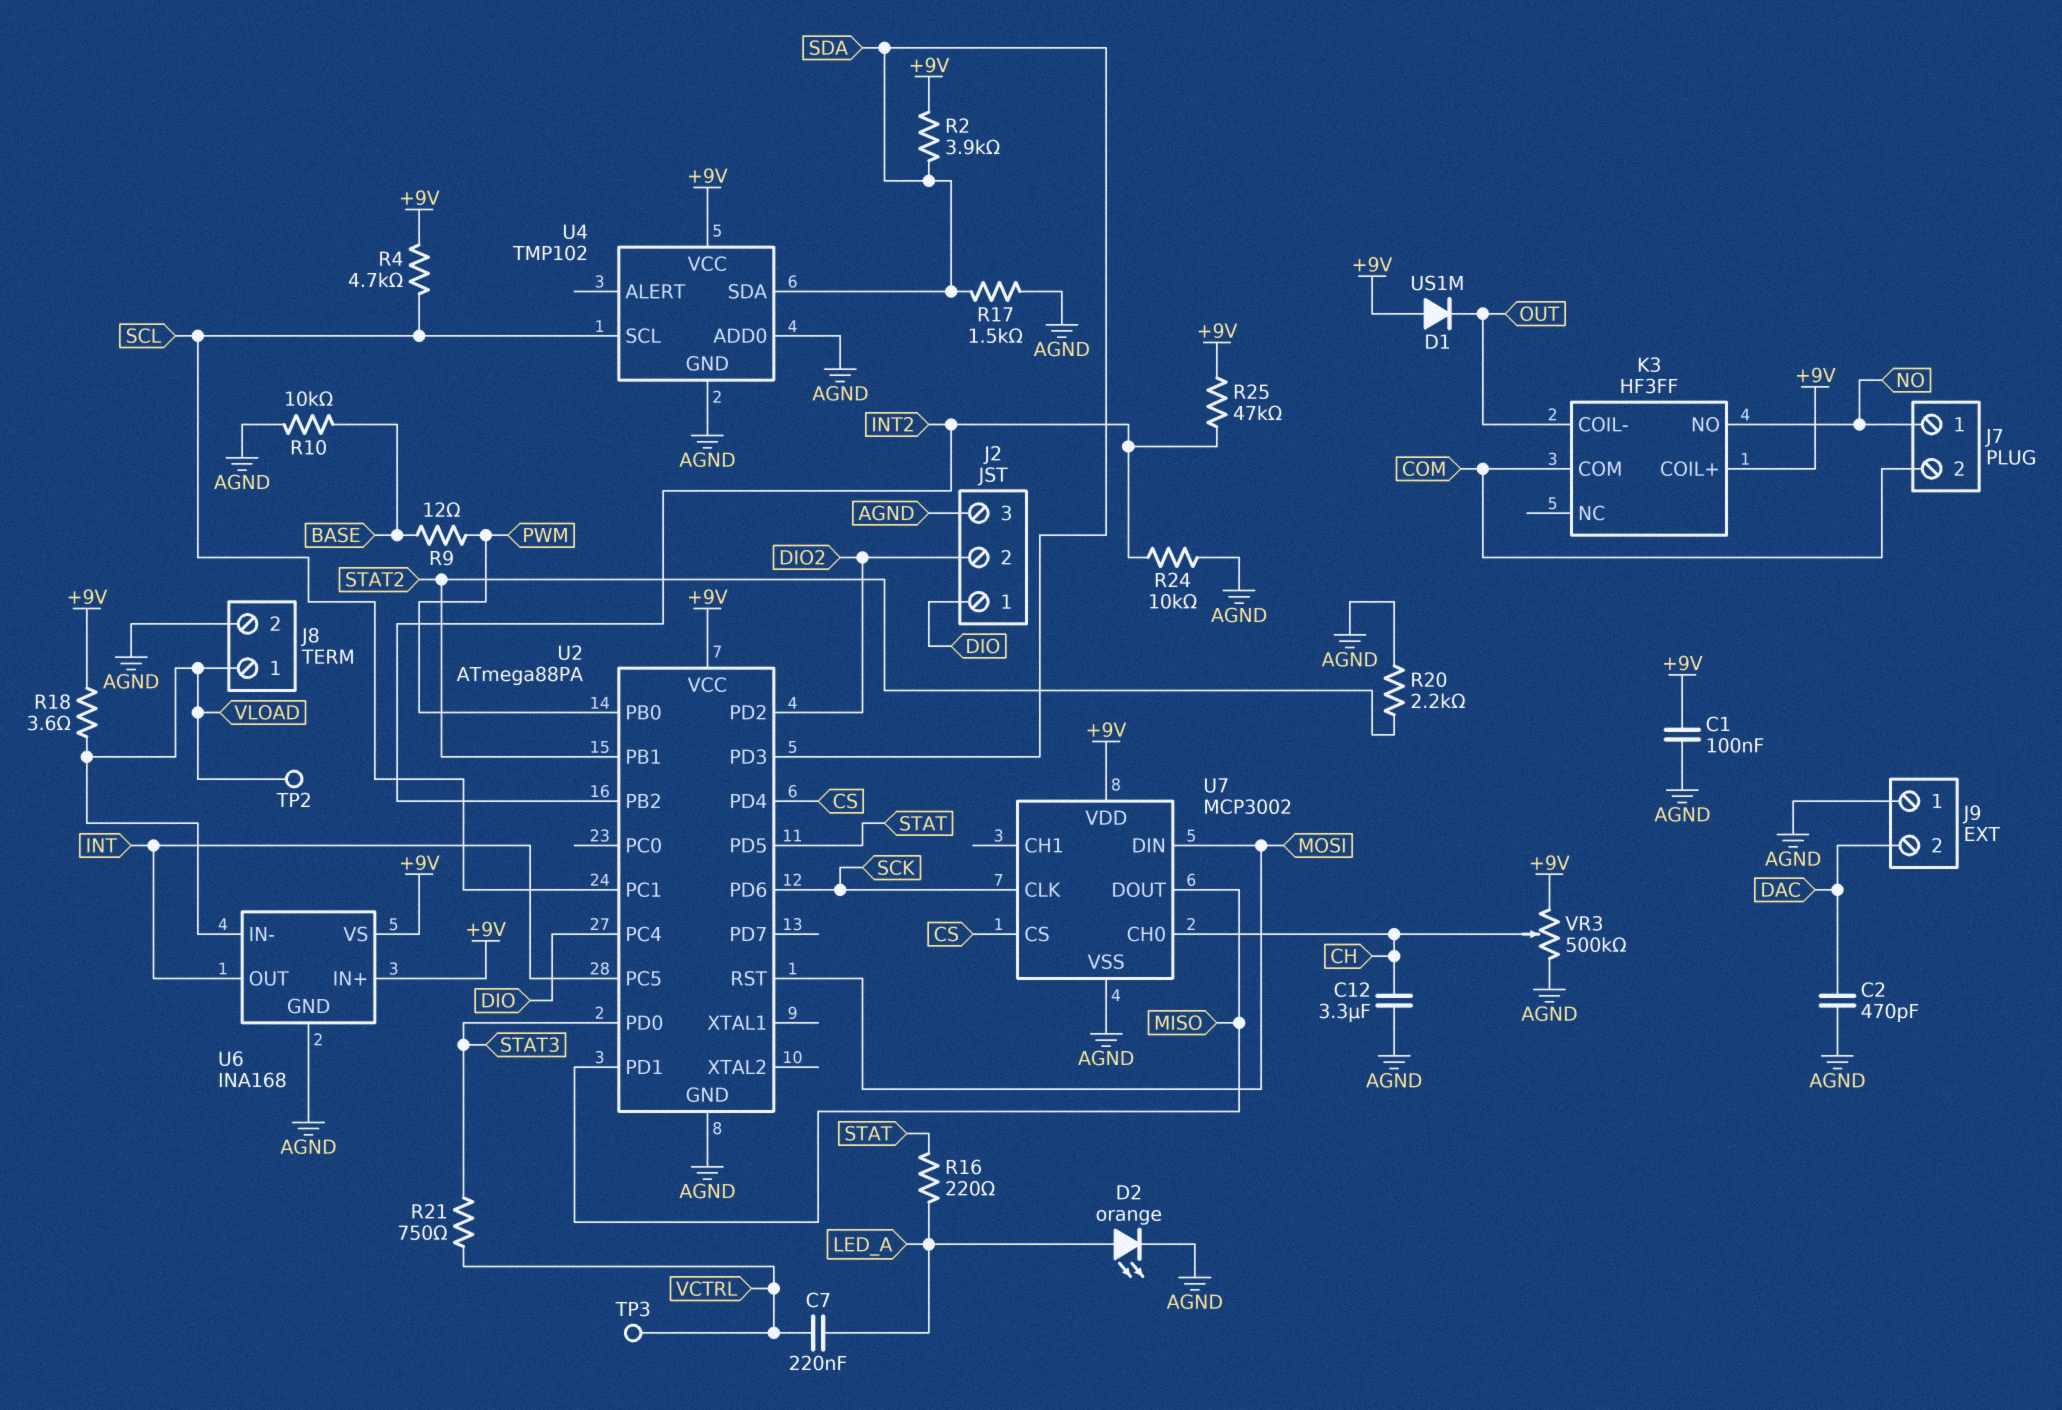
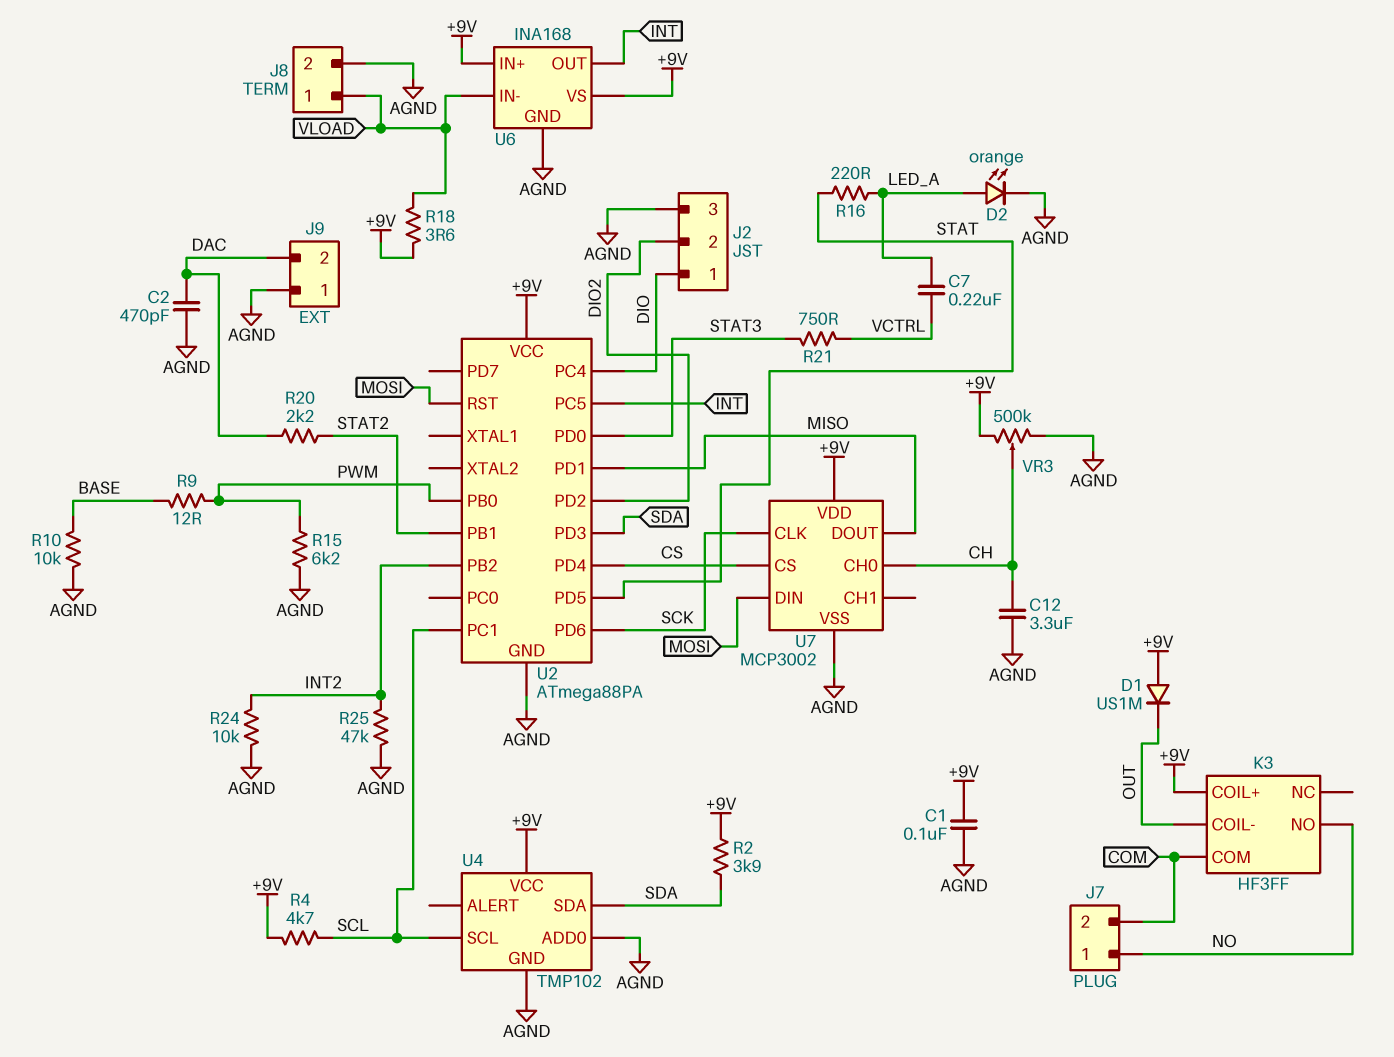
R15: none -> 6.2k (AGND, PWM)
R17: 1.5k (AGND, SDA) -> none
R20: 2.2k (AGND, STAT2) -> 2.2k (DAC, STAT2)
R25: 47k (+9V, INT2) -> 47k (AGND, INT2)
TP2: test point (VLOAD) -> none
TP3: test point (VCTRL) -> none

